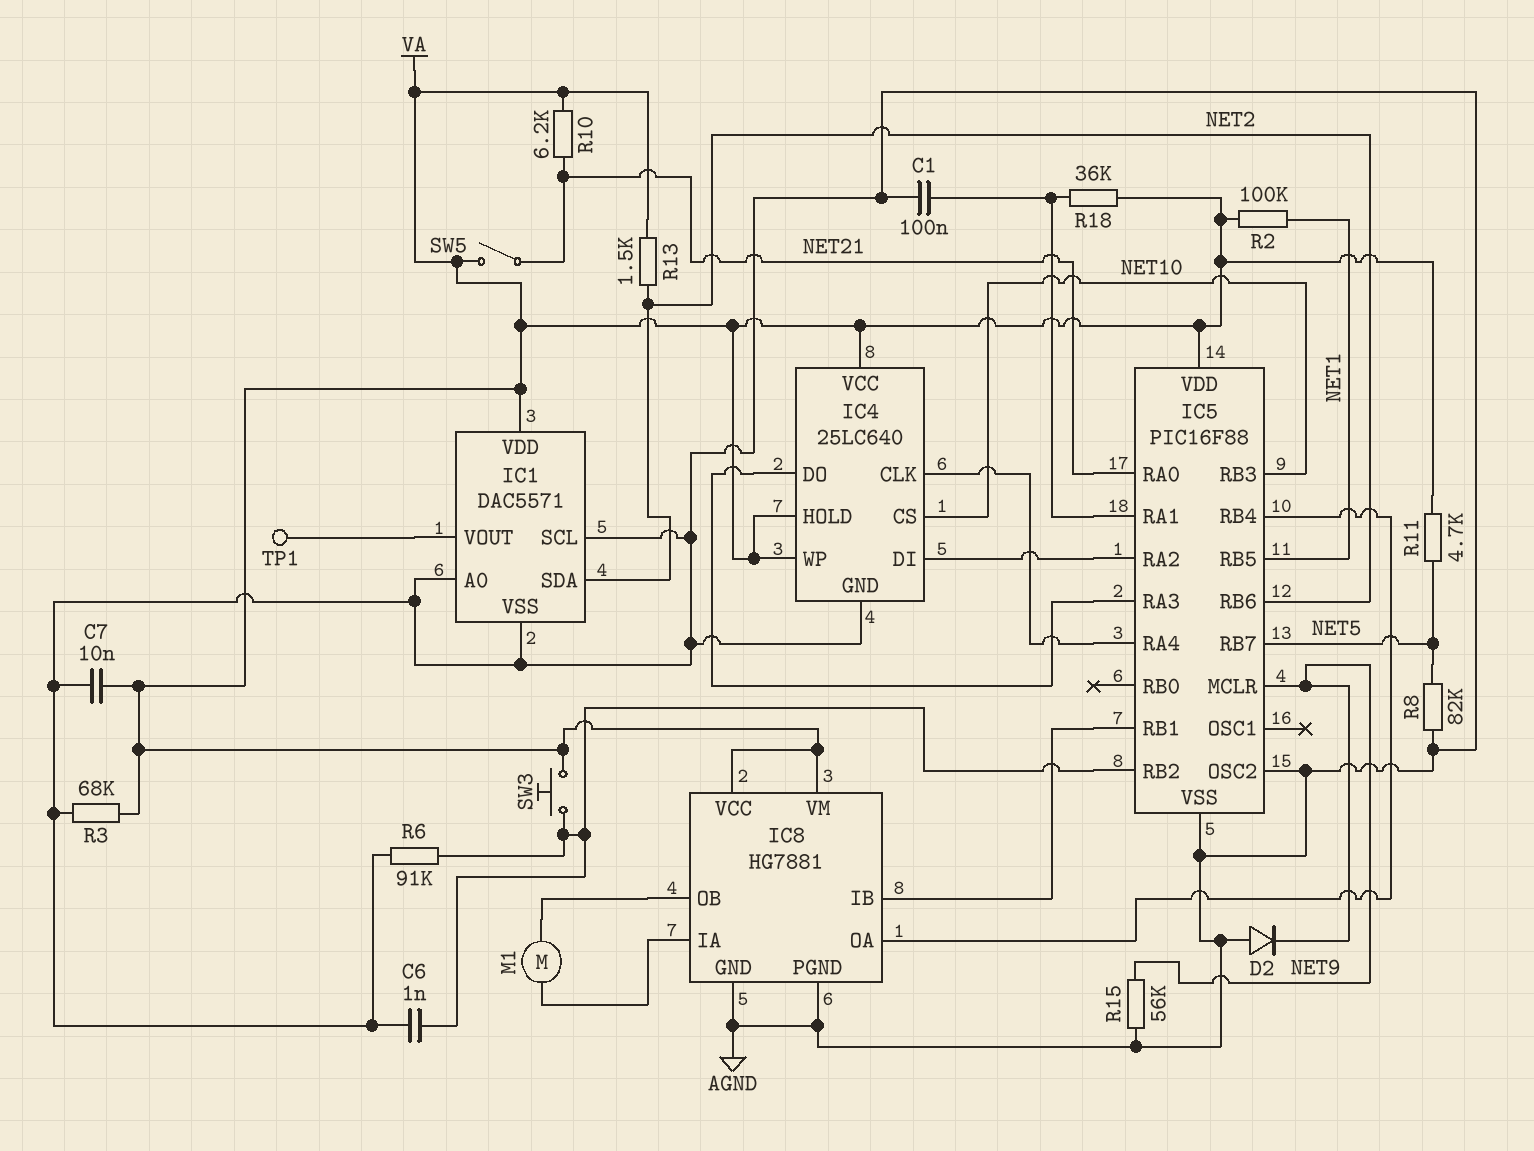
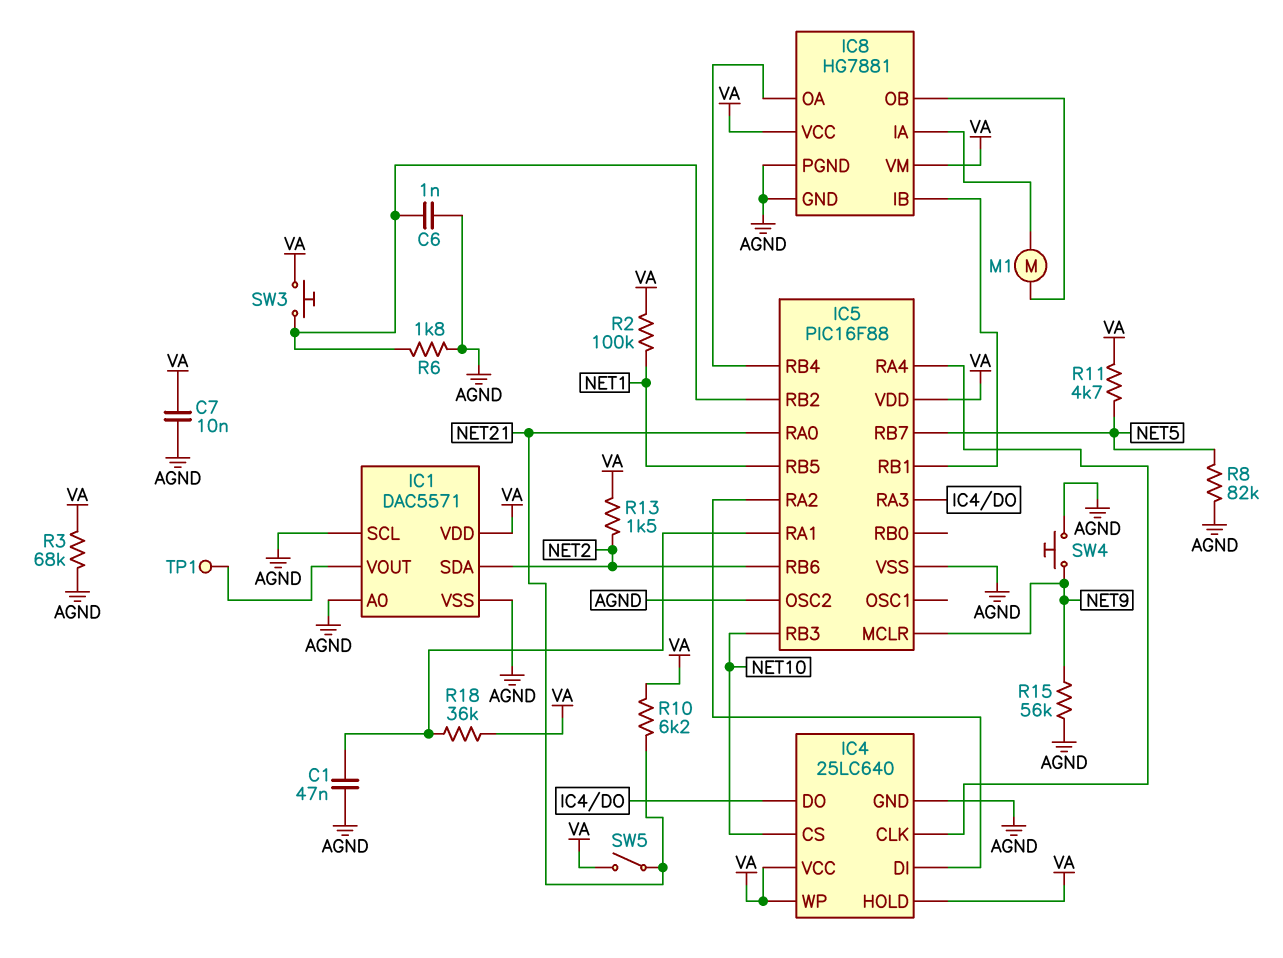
C1: 100nF (AGND, IC5/RA1) -> 47nF (AGND, IC5/RA1)
D2: diode (A AGND, K NET9) -> none
R6: 91k (AGND, IC5/RB2) -> 1.8k (AGND, IC5/RB2)
SW4: none -> button (AGND, NET9)

